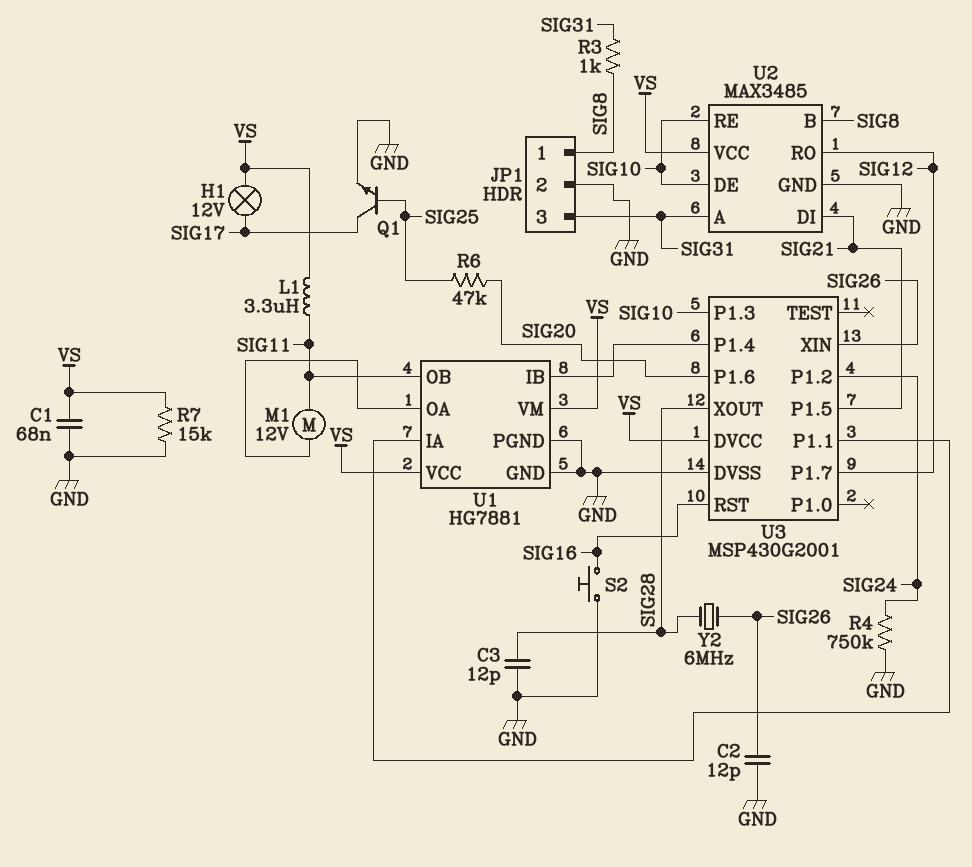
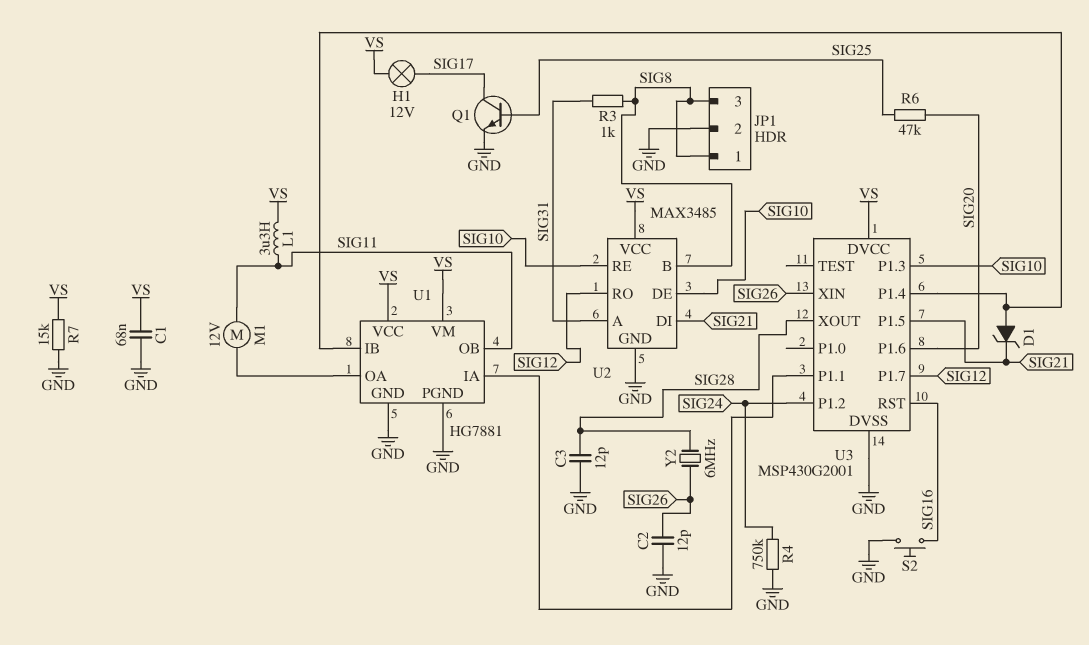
D1: none -> zener (A U1/IB, K SIG21)
JP1 pin 3: SIG31 -> SIG8

